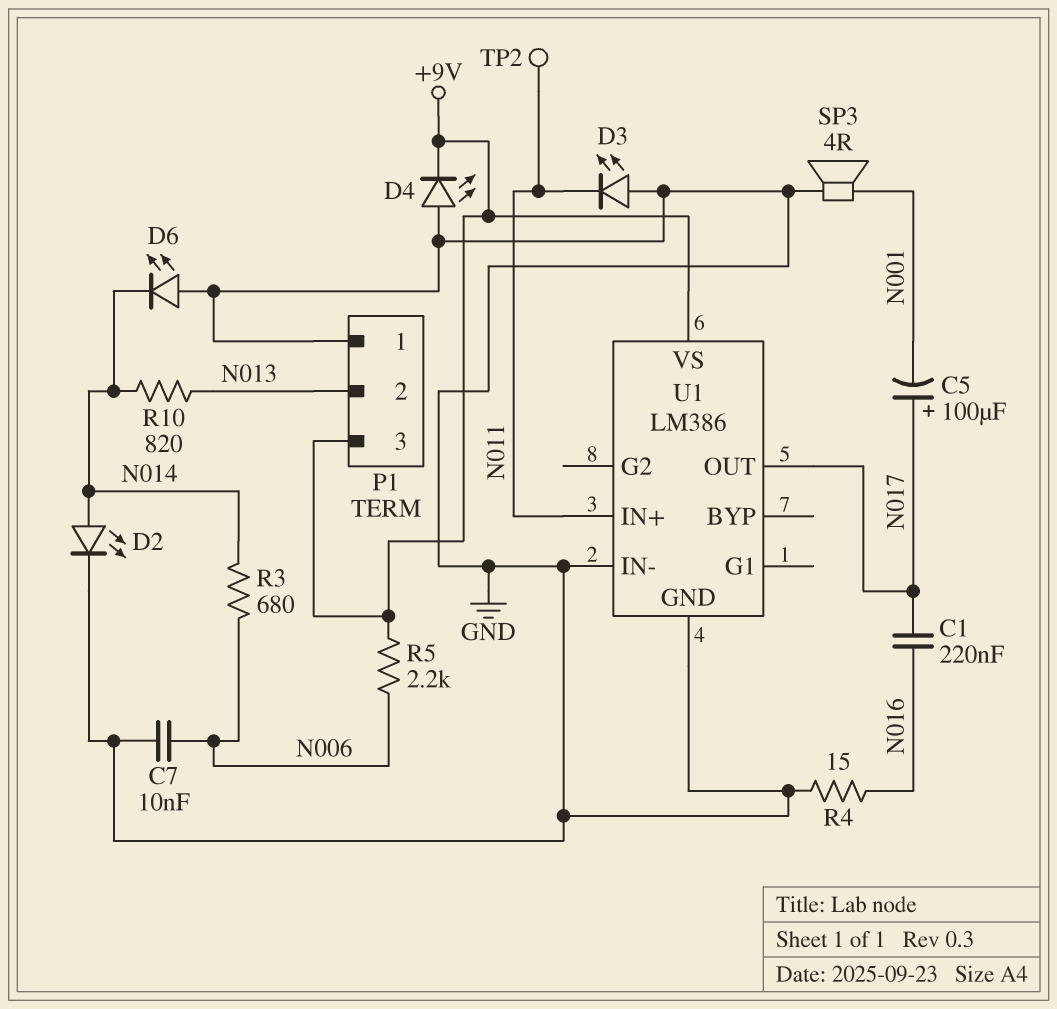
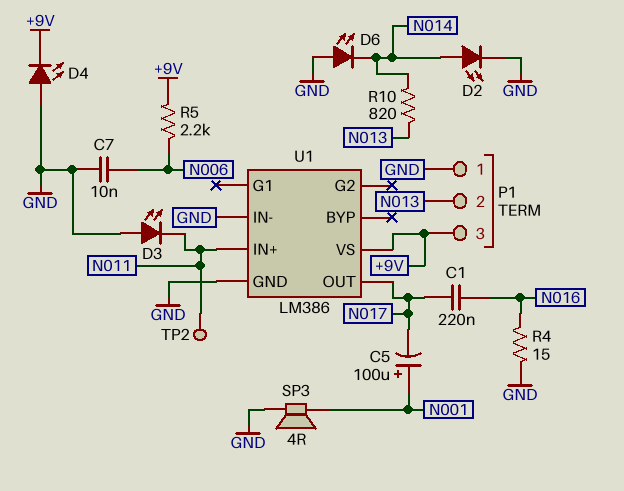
C5: 100uF (plus N017, minus N001) -> 100uF (plus N001, minus N017)
R3: 680 (N006, N014) -> none

